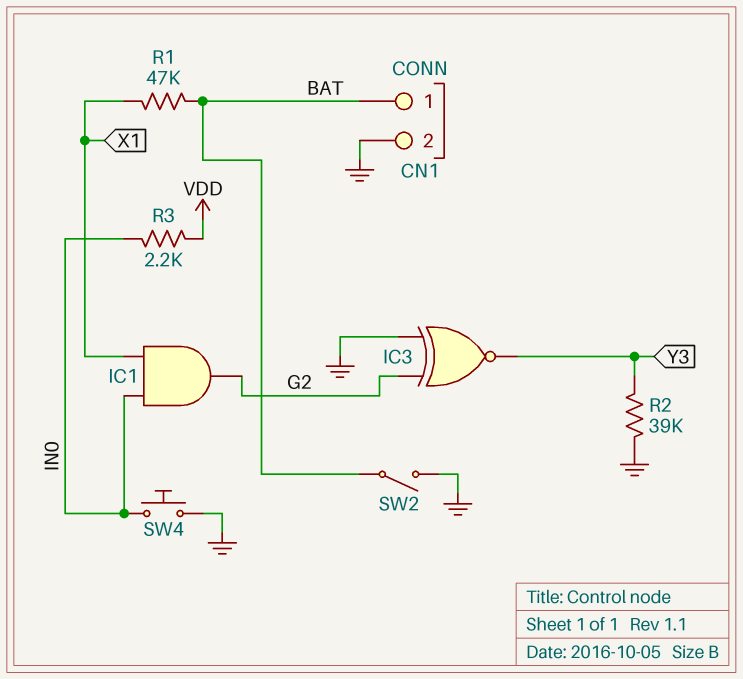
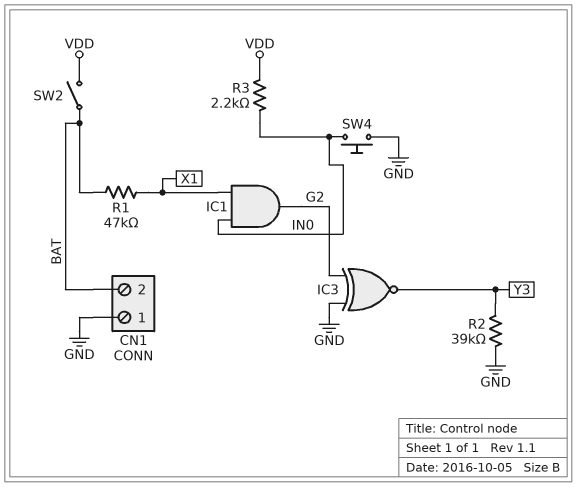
CN1 pin 1: BAT -> GND
CN1 pin 2: GND -> BAT
SW2: switch (BAT, GND) -> switch (BAT, VDD)

